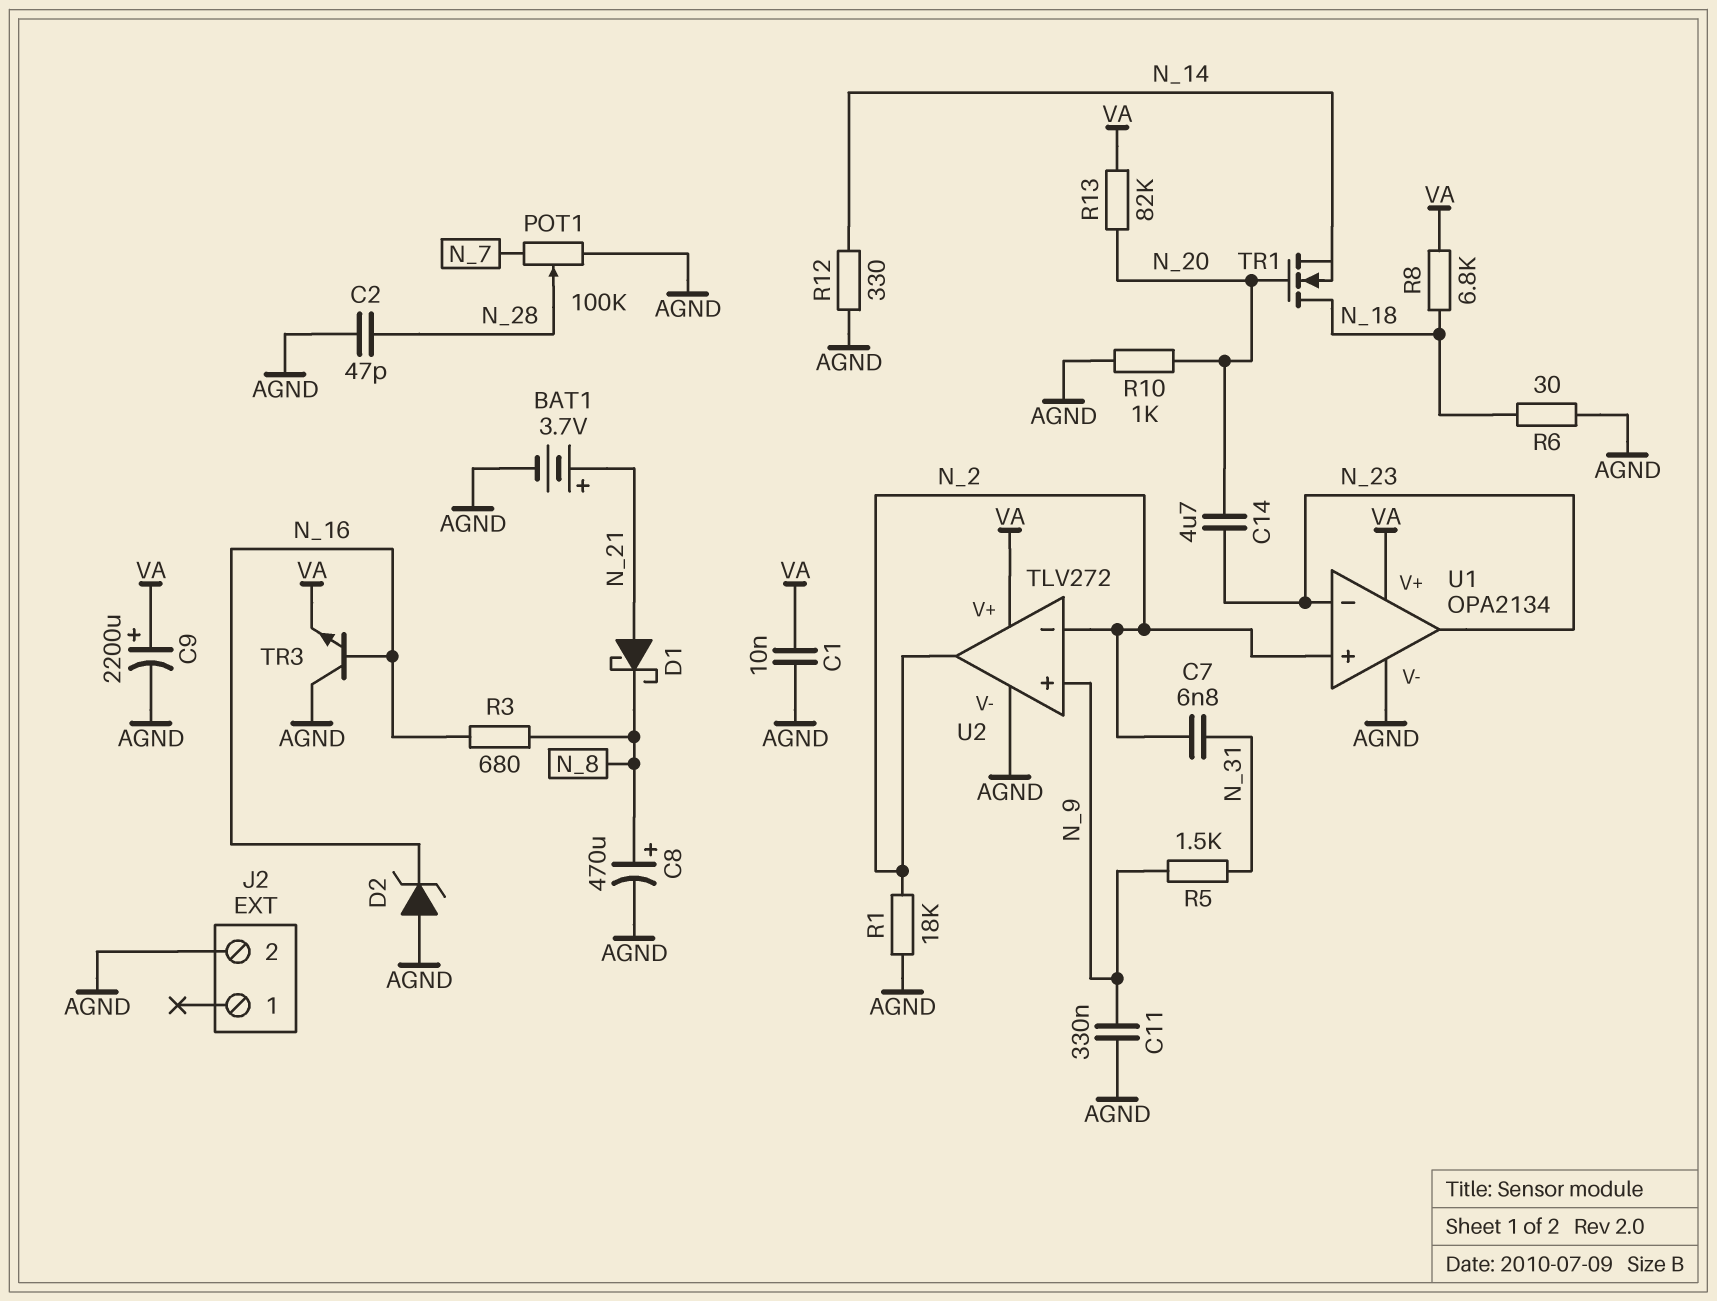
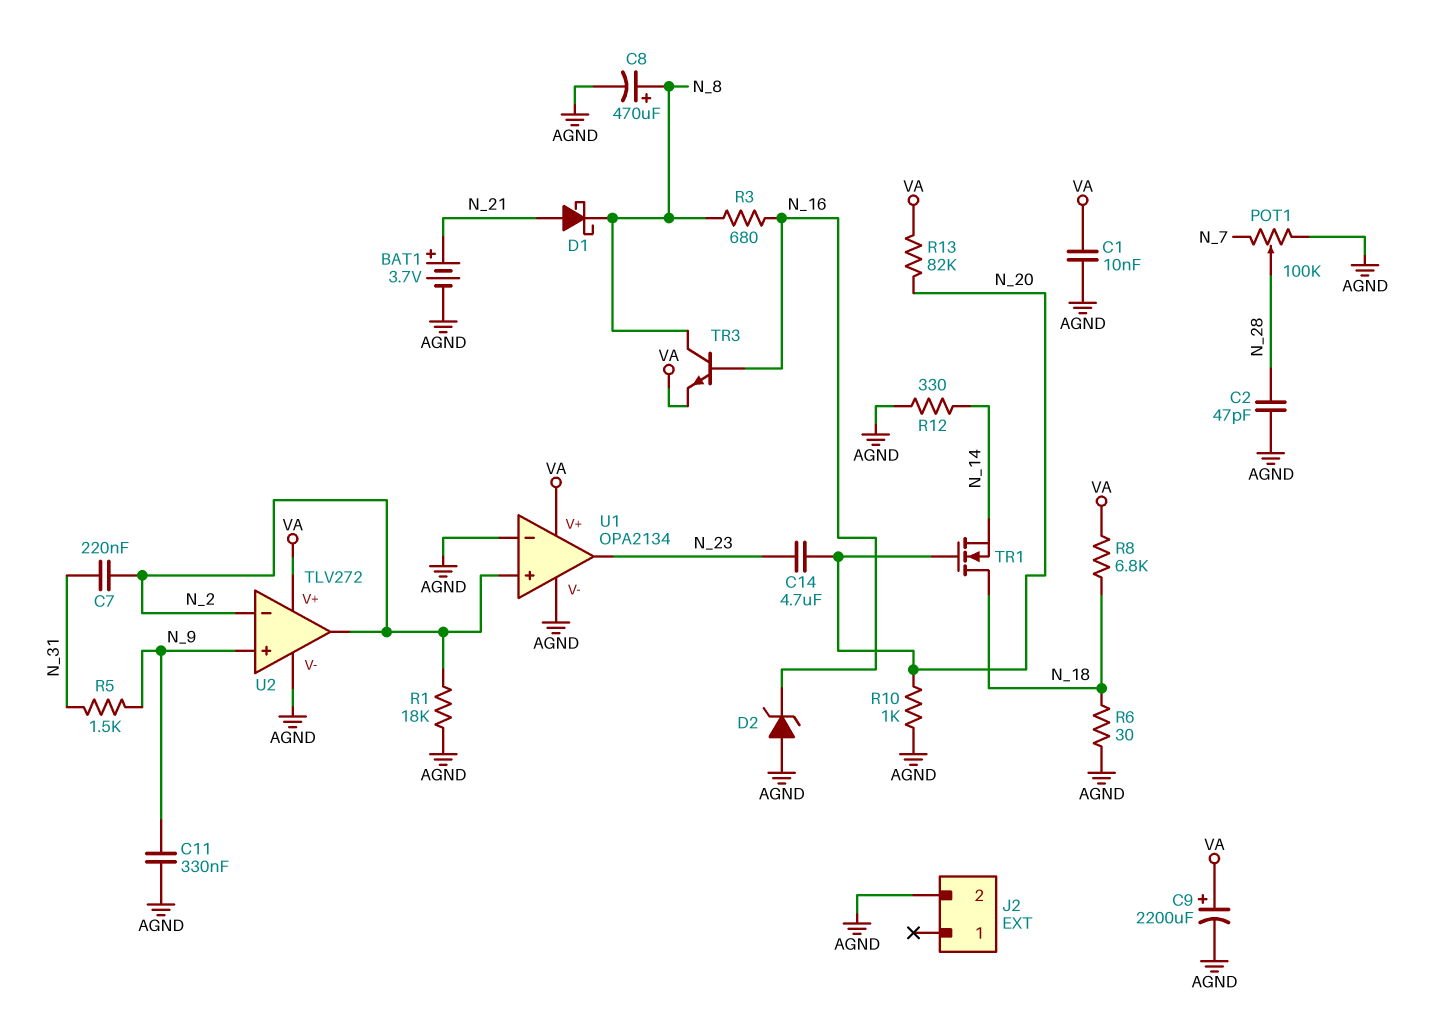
C7: 6.8nF (N_2, N_31) -> 220nF (N_2, N_31)
TR3: NPN (B N_16, C AGND, E VA) -> NPN (B N_16, C N_8, E VA)
U1 pin in-: N_23 -> AGND

